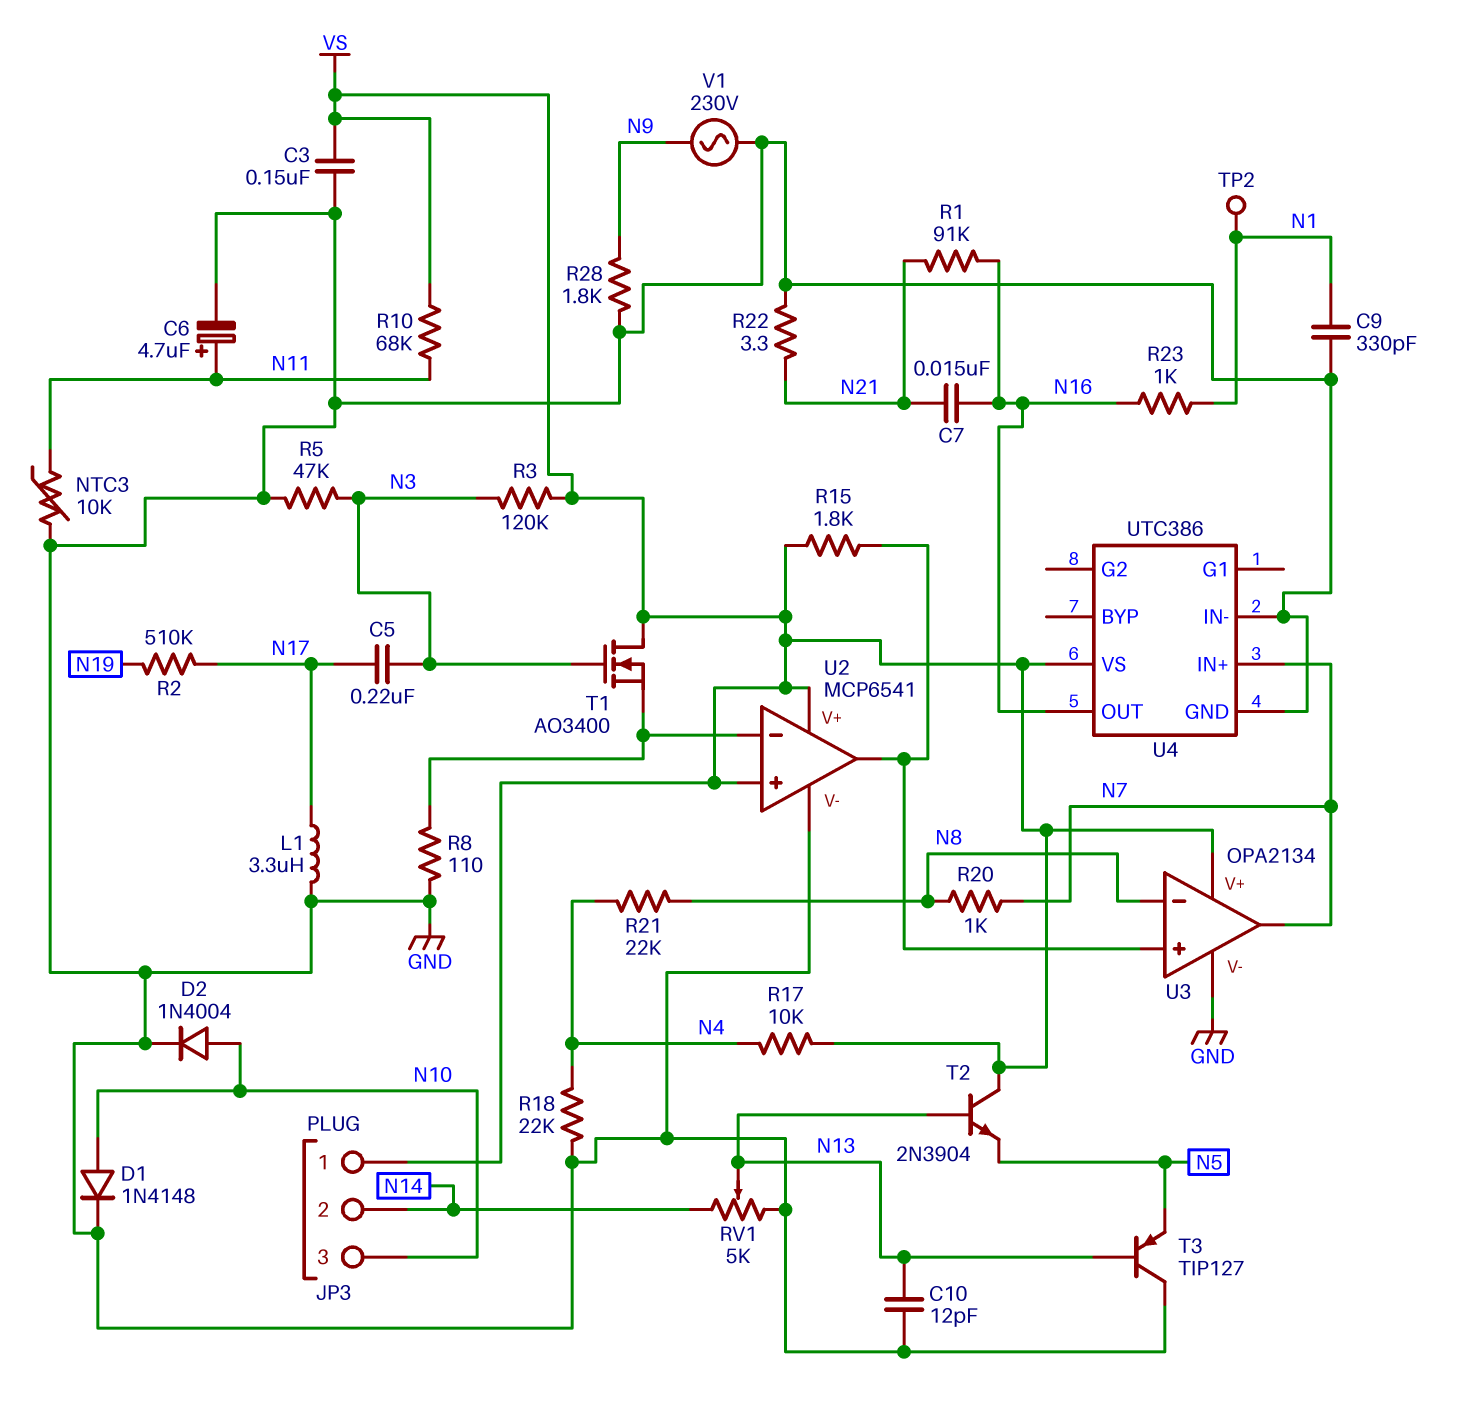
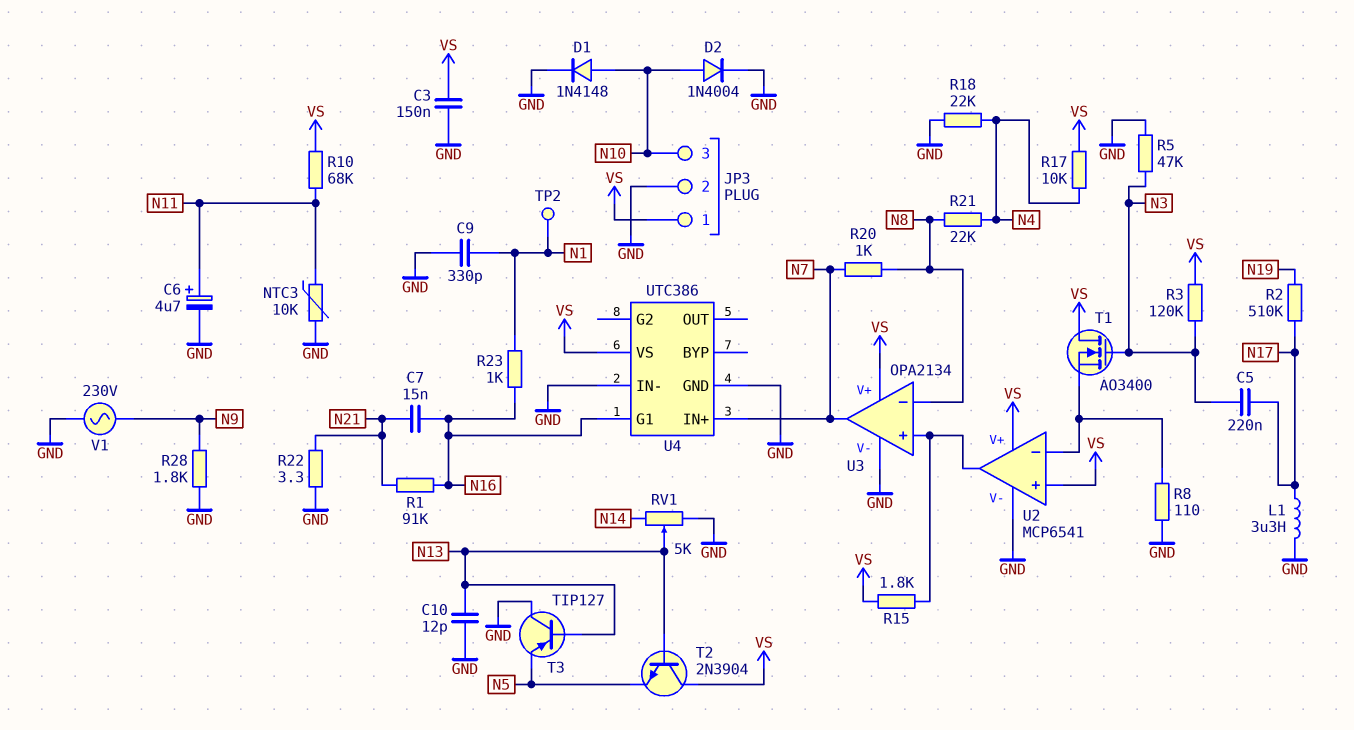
JP3 pin 2: N14 -> GND
U4 pin G1: none -> N16
U4 pin OUT: N16 -> none

